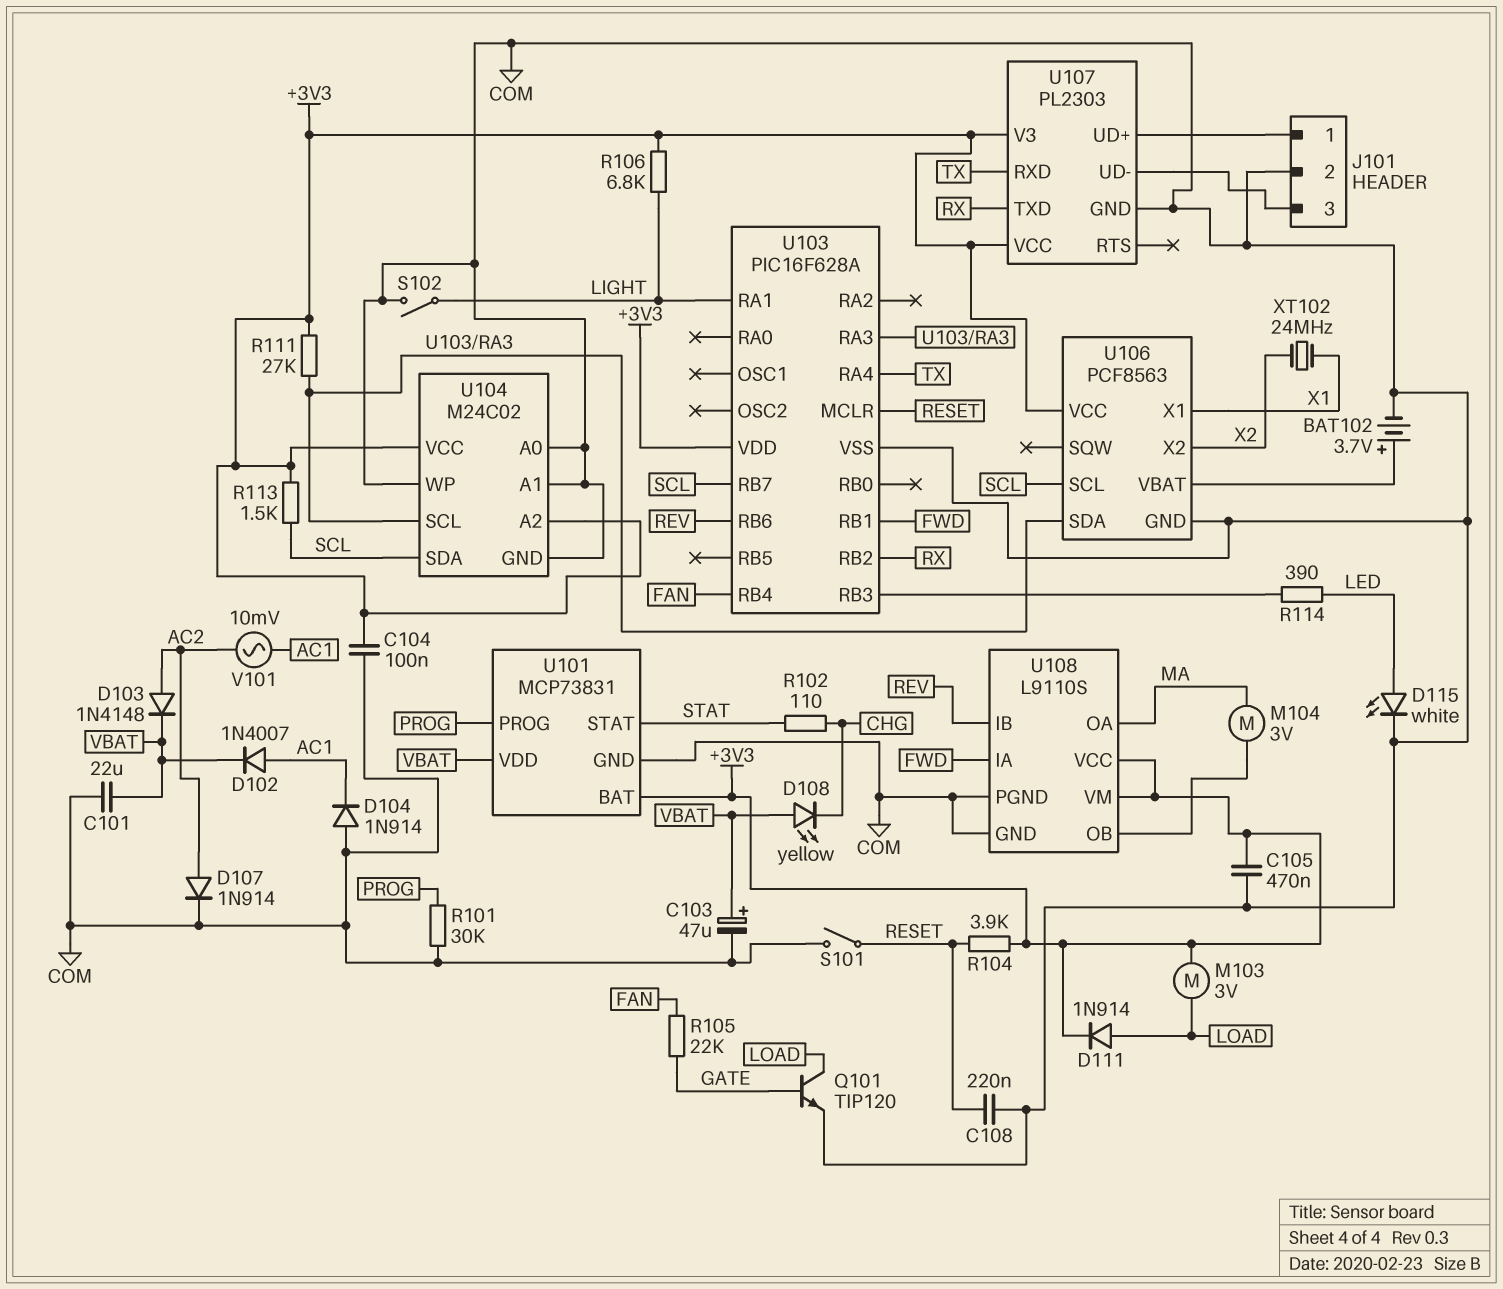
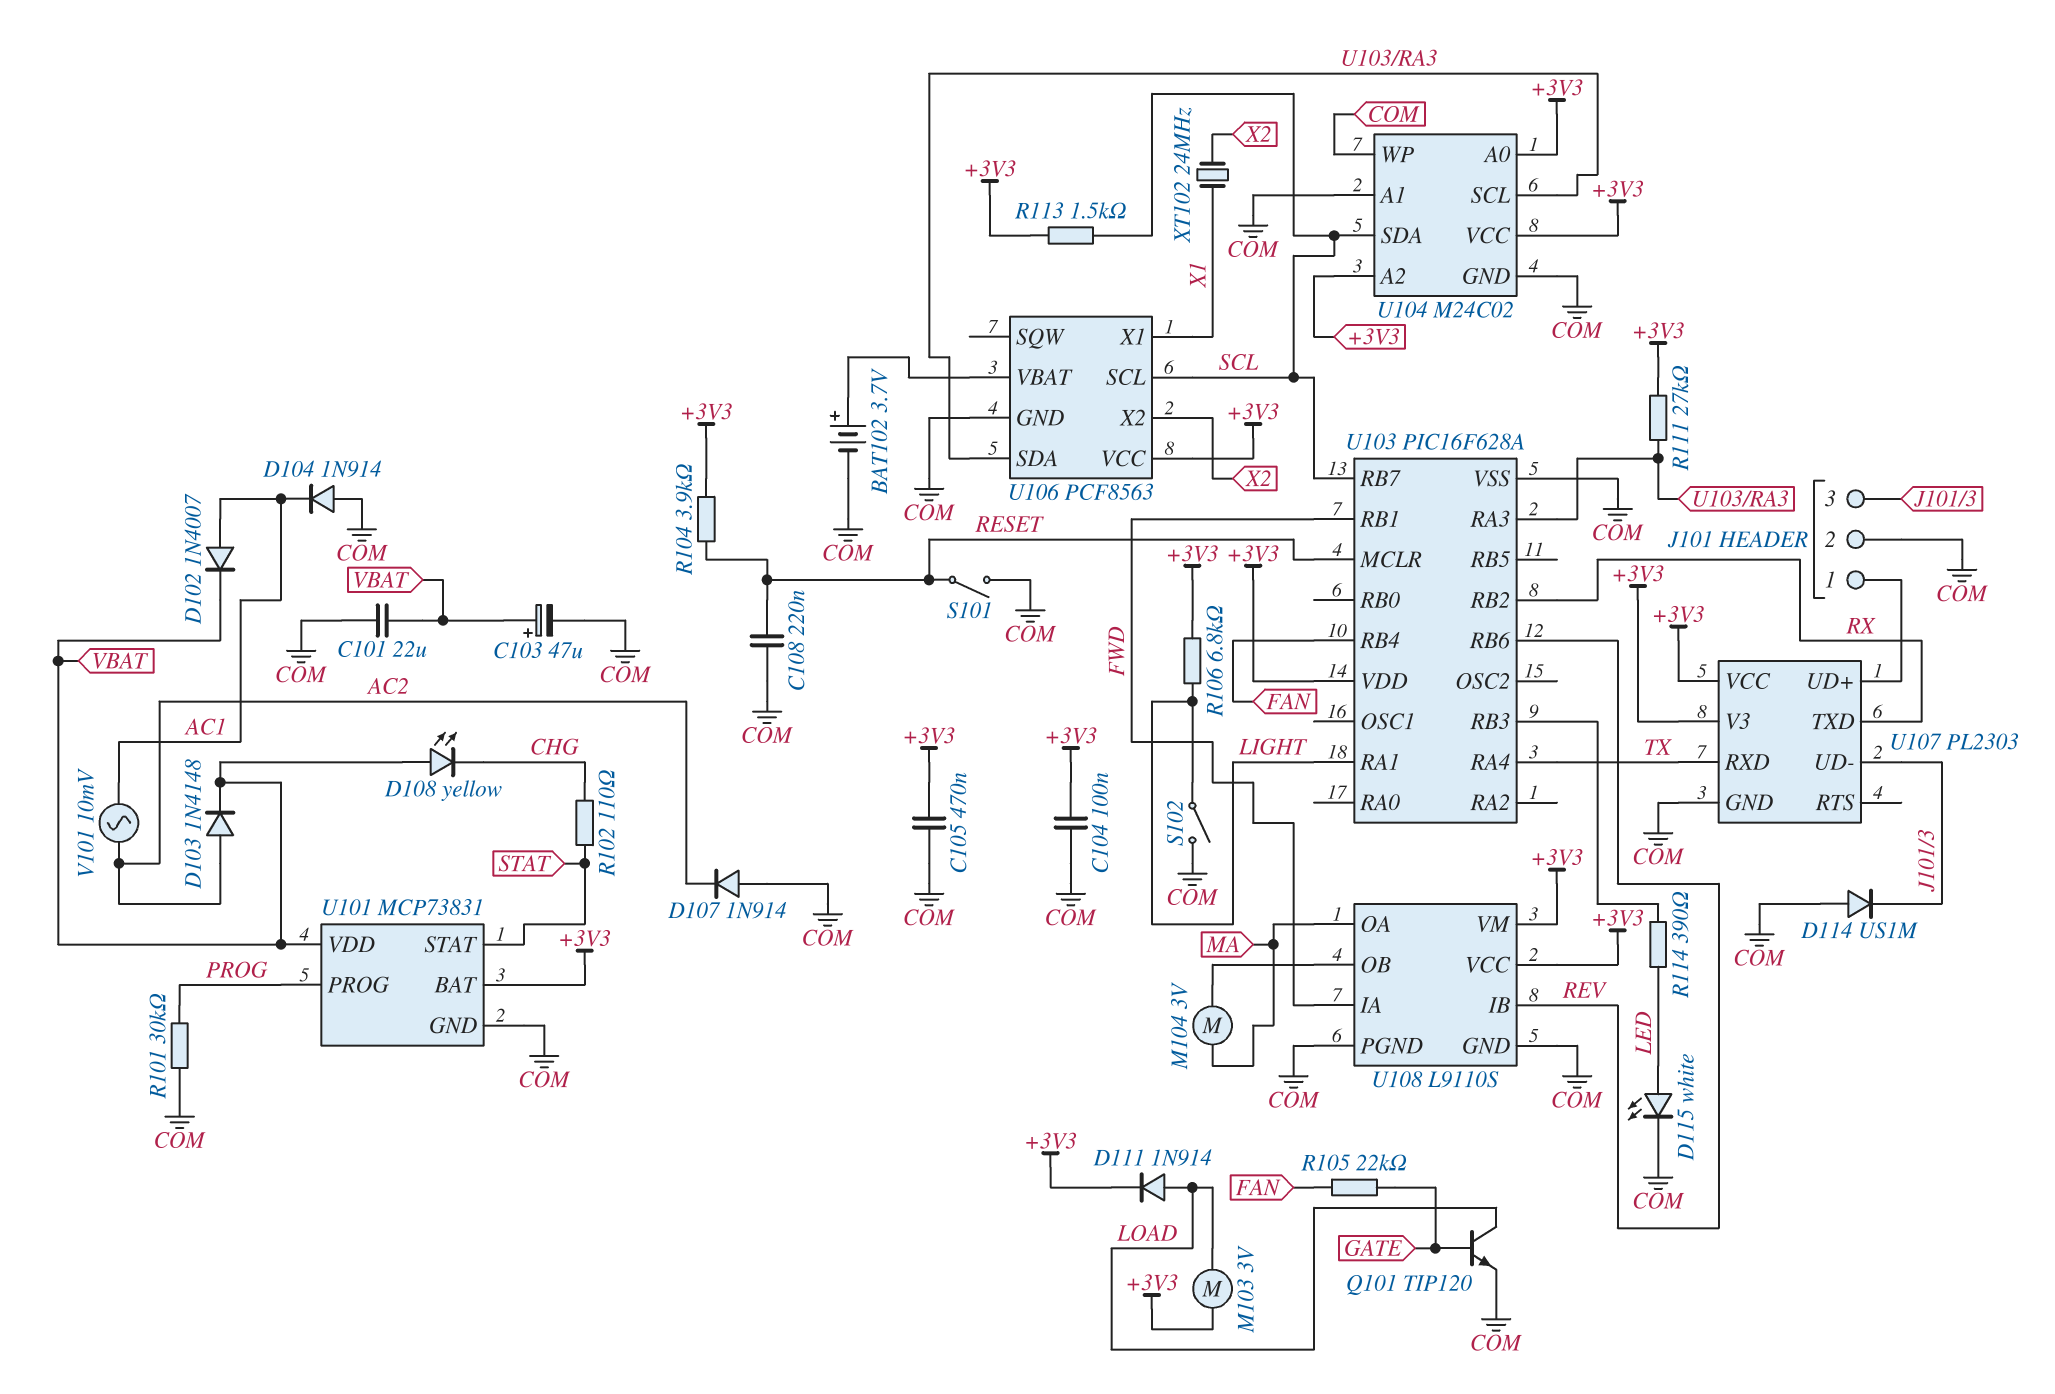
D107: diode 1N914 (A AC2, K COM) -> diode 1N914 (A COM, K AC2)
D114: none -> diode US1M (A COM, K J101/3)
U104 pin A0: COM -> +3V3

